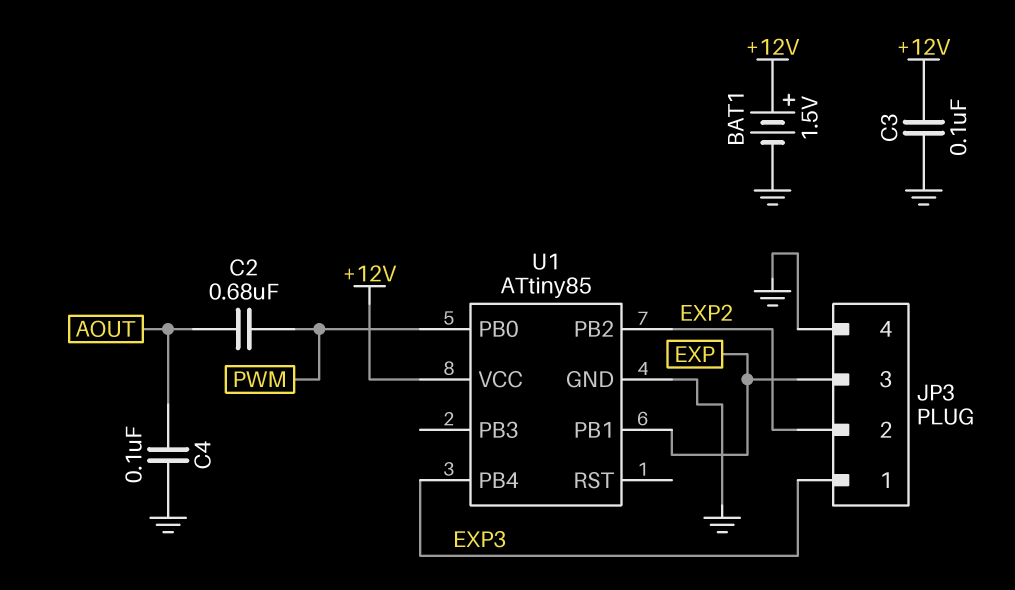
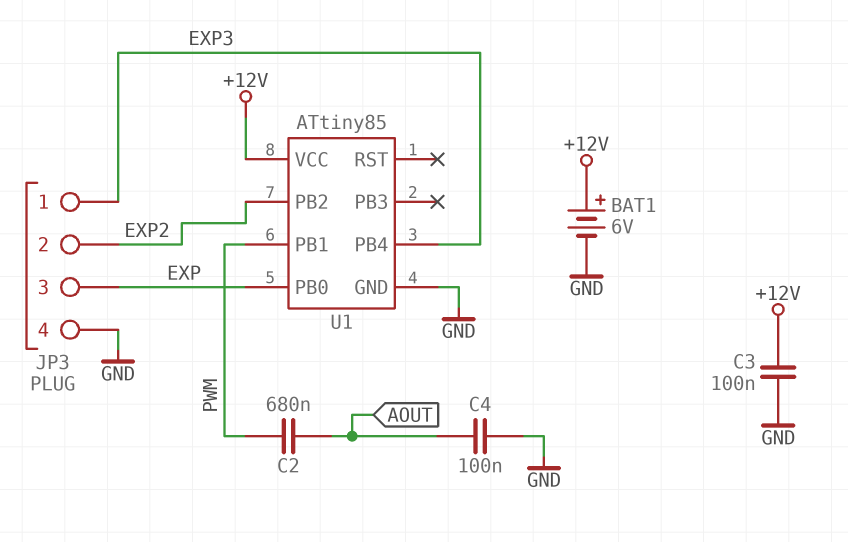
BAT1: 1.5V (plus +12V, minus GND) -> 6V (plus +12V, minus GND)
U1 pin PB0: PWM -> EXP
U1 pin PB1: EXP -> PWM

